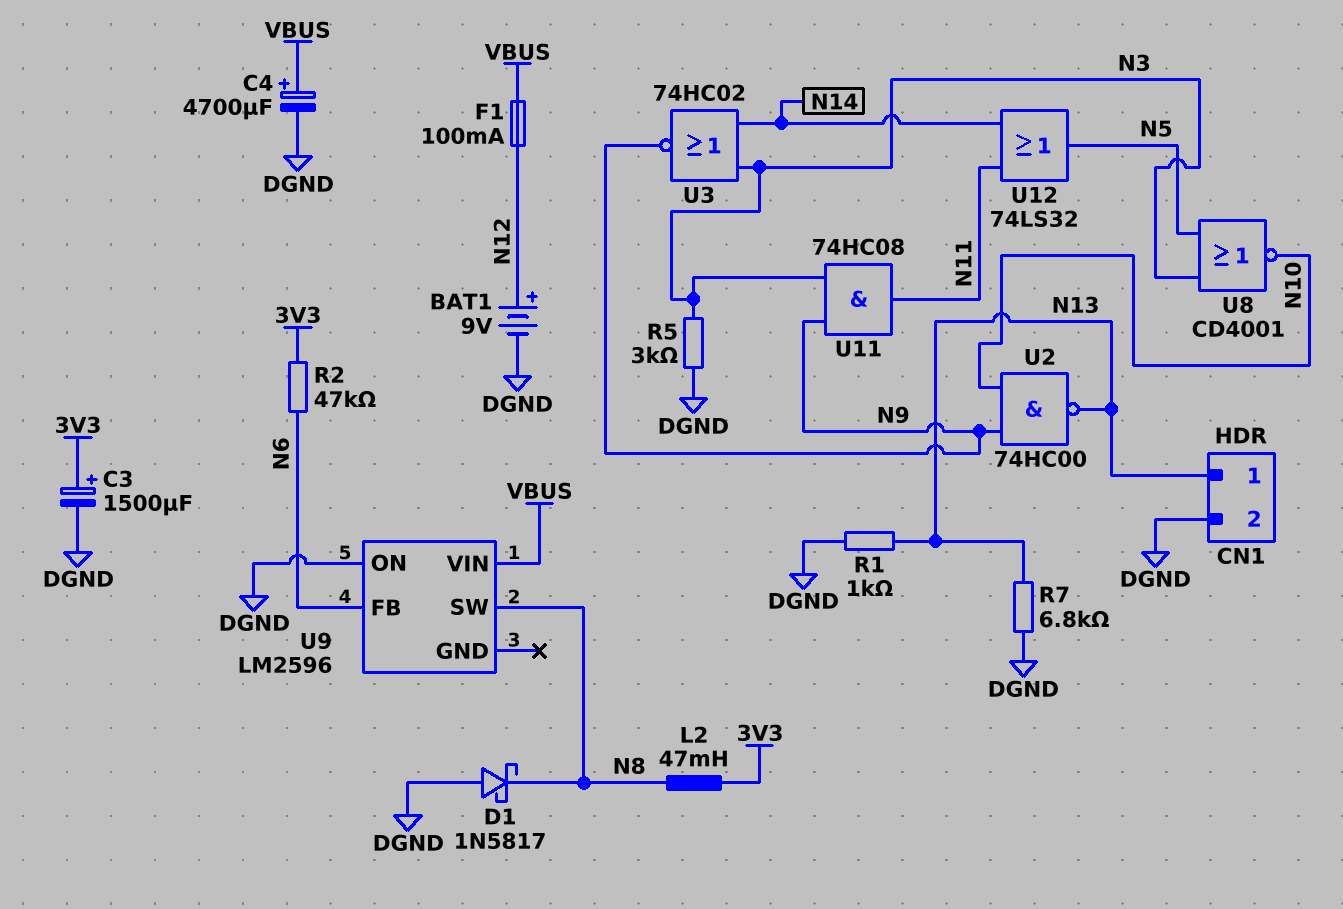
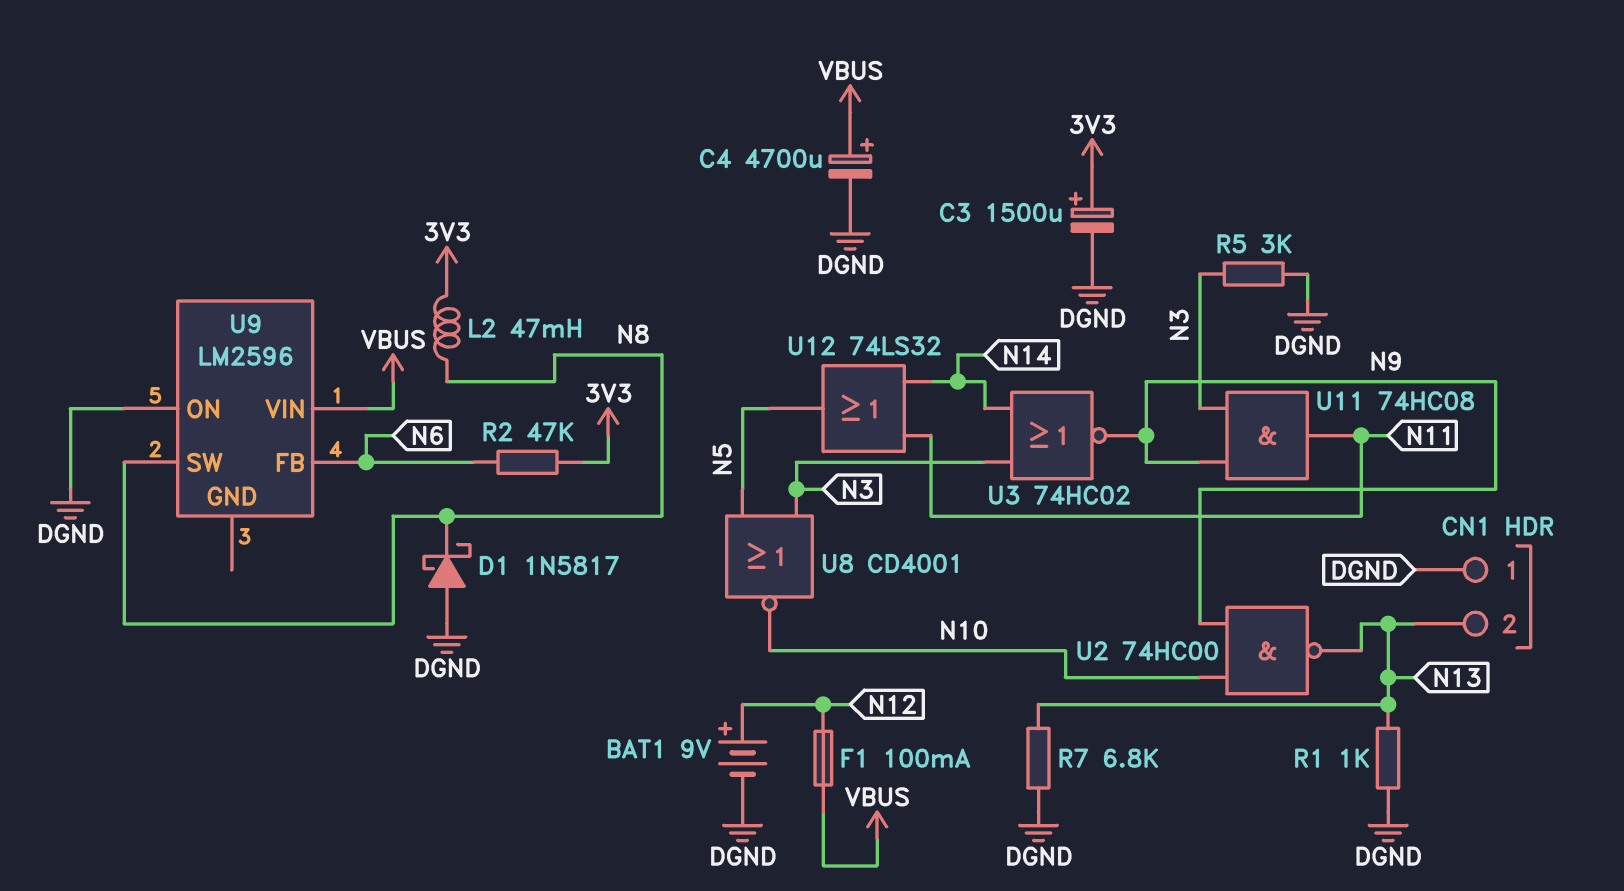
CN1 pin 1: N13 -> DGND
CN1 pin 2: DGND -> N13

